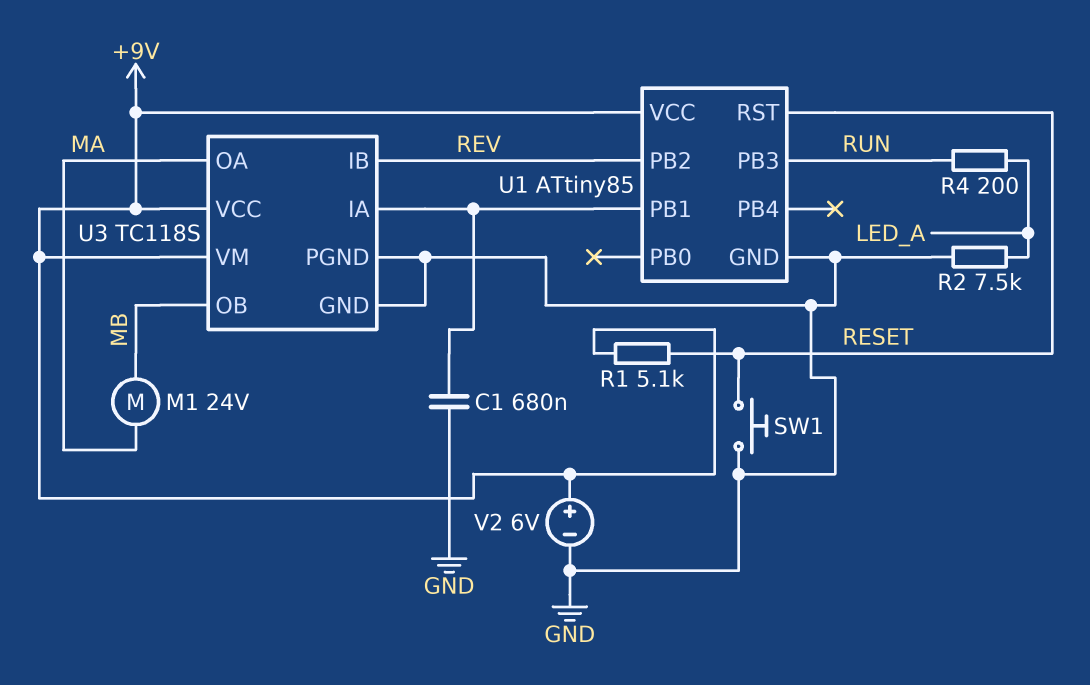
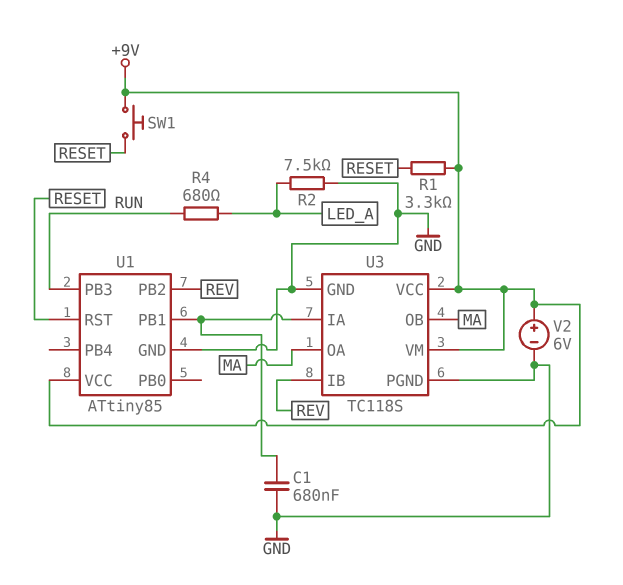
M1: motor 24V (MA, MB) -> none
R1: 5.1k (+9V, RESET) -> 3.3k (+9V, RESET)
R4: 200 (LED_A, RUN) -> 680 (LED_A, RUN)
SW1: button (GND, RESET) -> button (+9V, RESET)
U3 pin OB: MB -> MA

